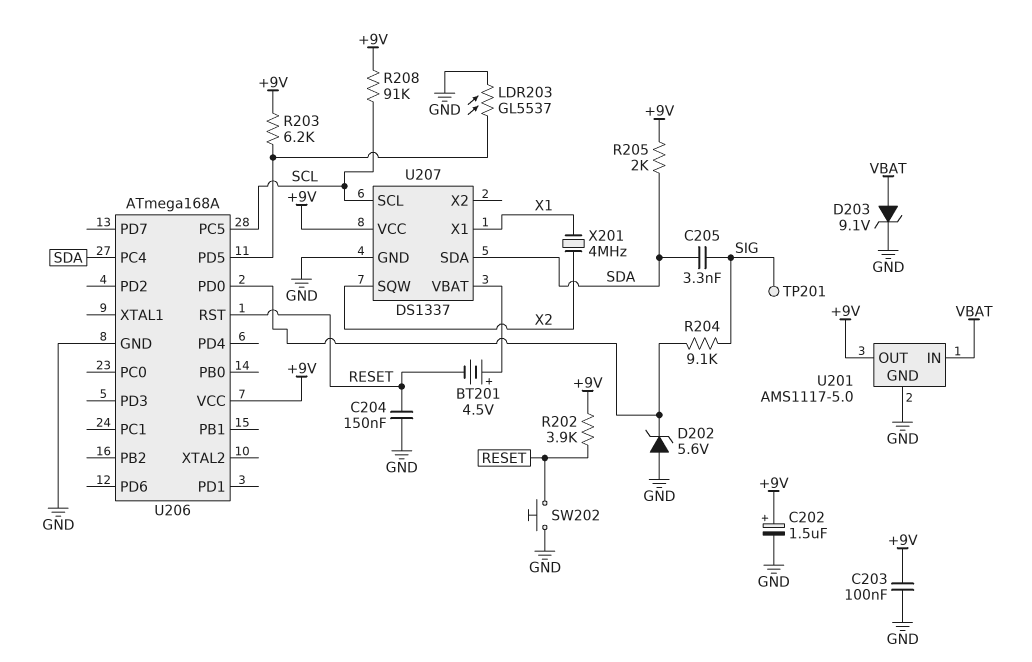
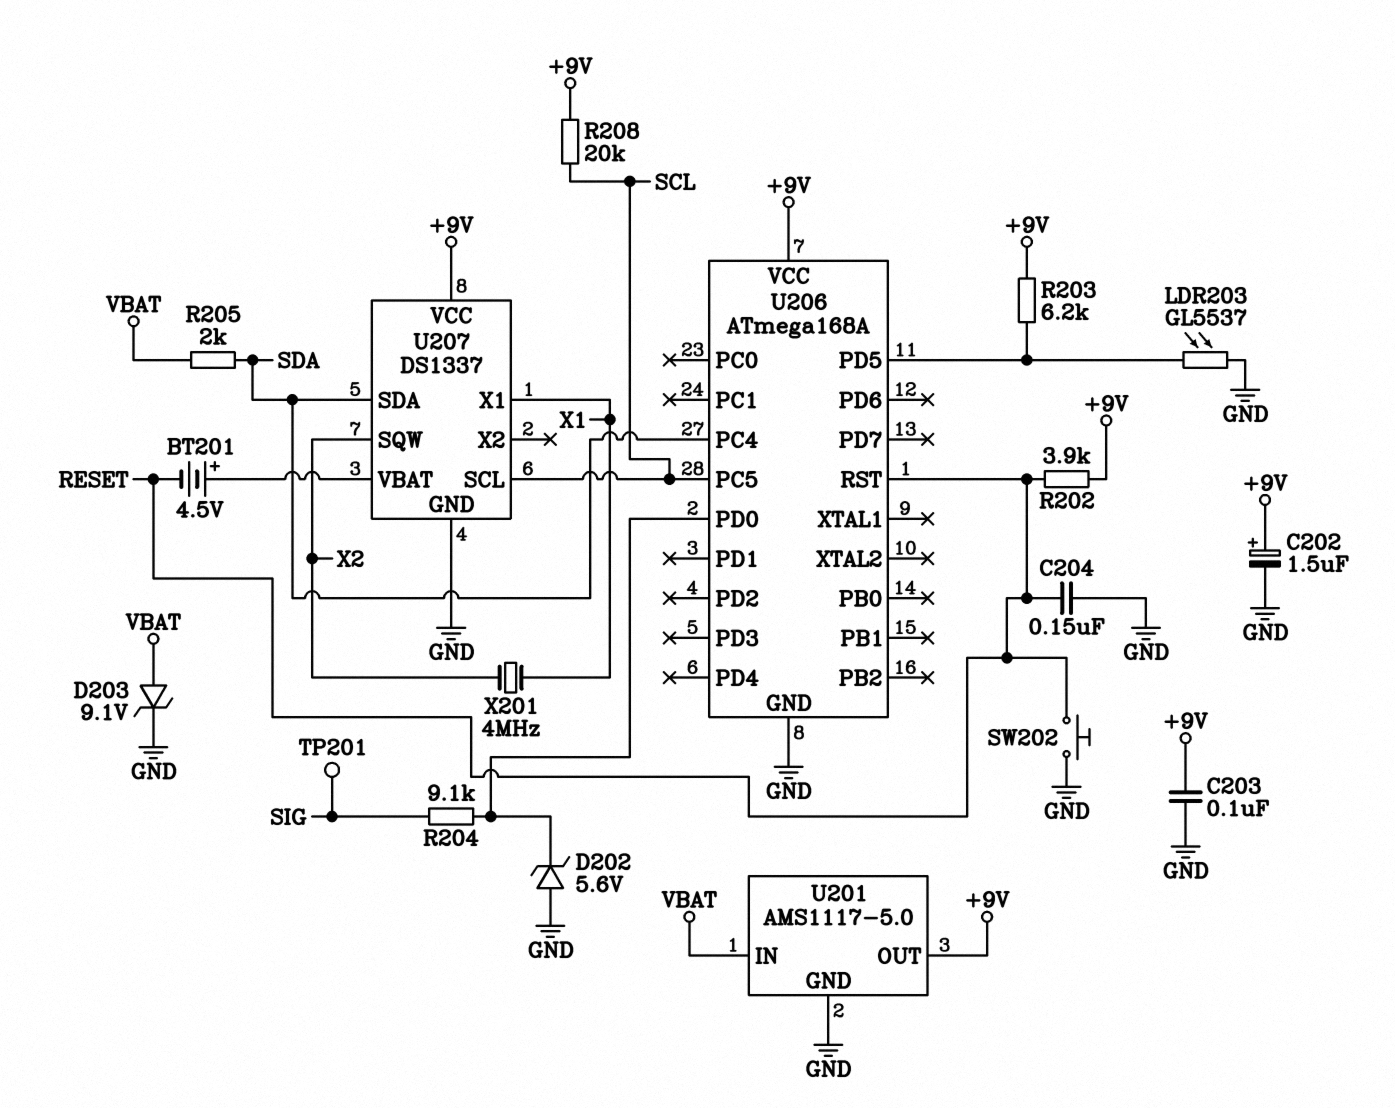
C205: 3.3nF (SDA, SIG) -> none
R205: 2k (+9V, SDA) -> 2k (SDA, VBAT)
R208: 91k (+9V, SCL) -> 20k (+9V, SCL)

